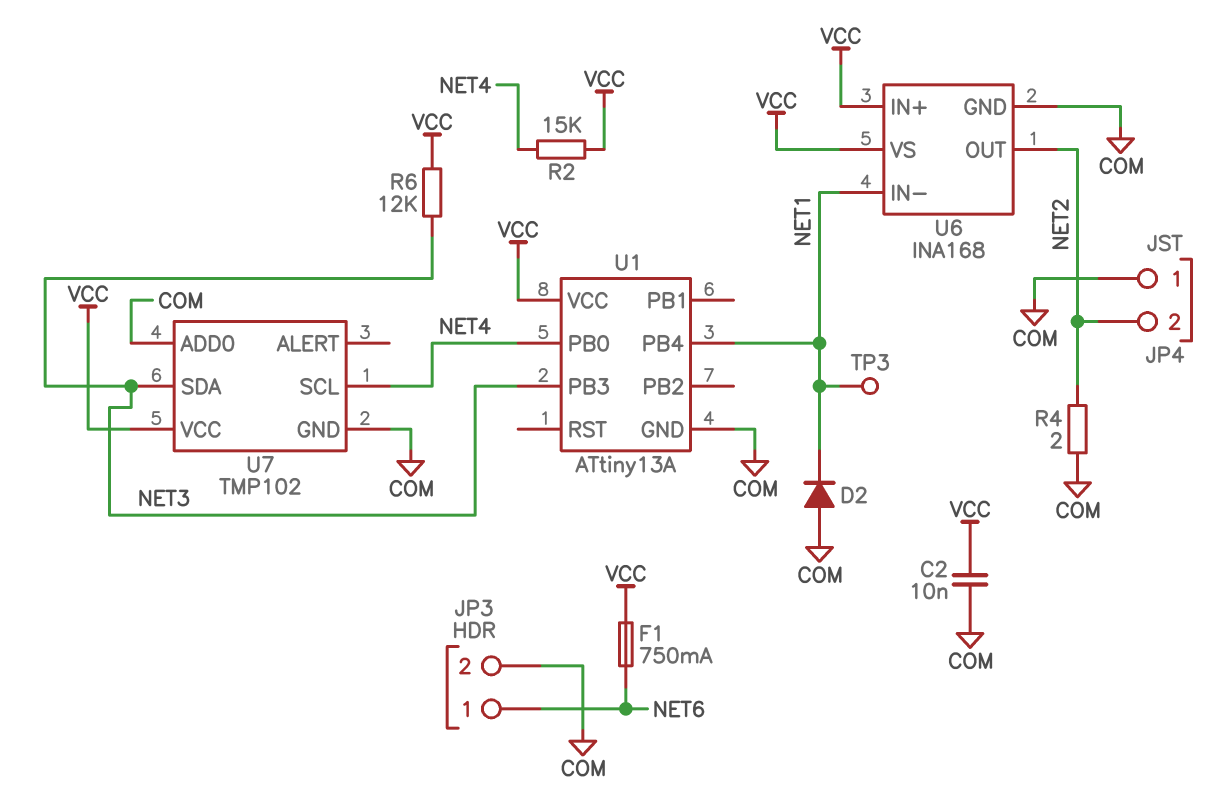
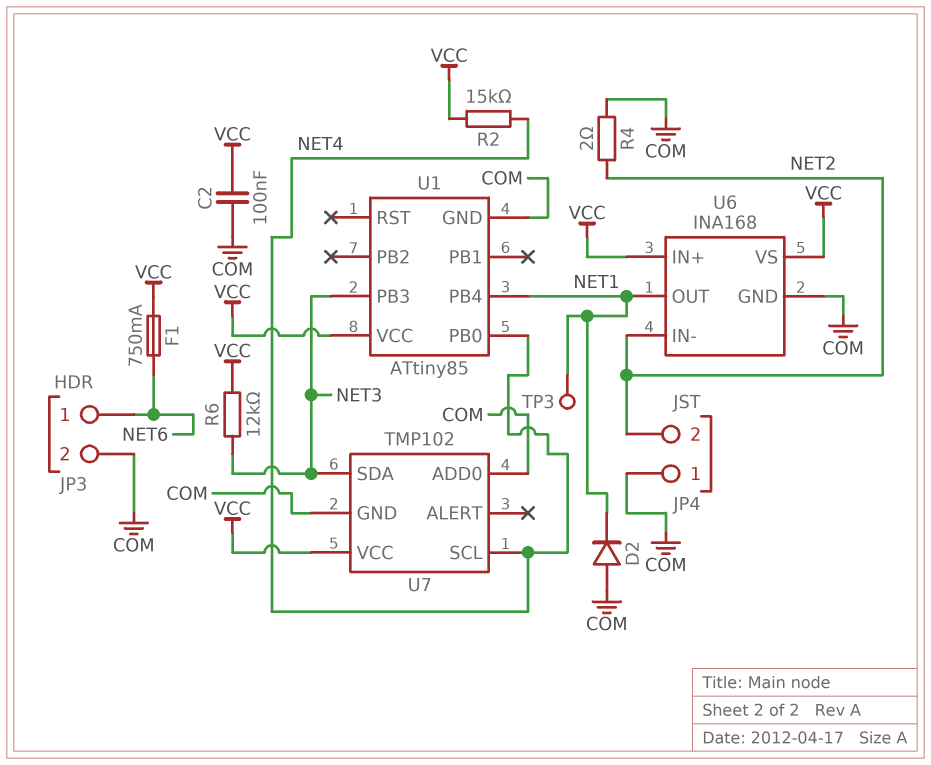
C2: 10nF (COM, VCC) -> 100nF (COM, VCC)
U1: ATtiny13A -> ATtiny85
U6 pin IN-: NET1 -> NET2
U6 pin OUT: NET2 -> NET1

